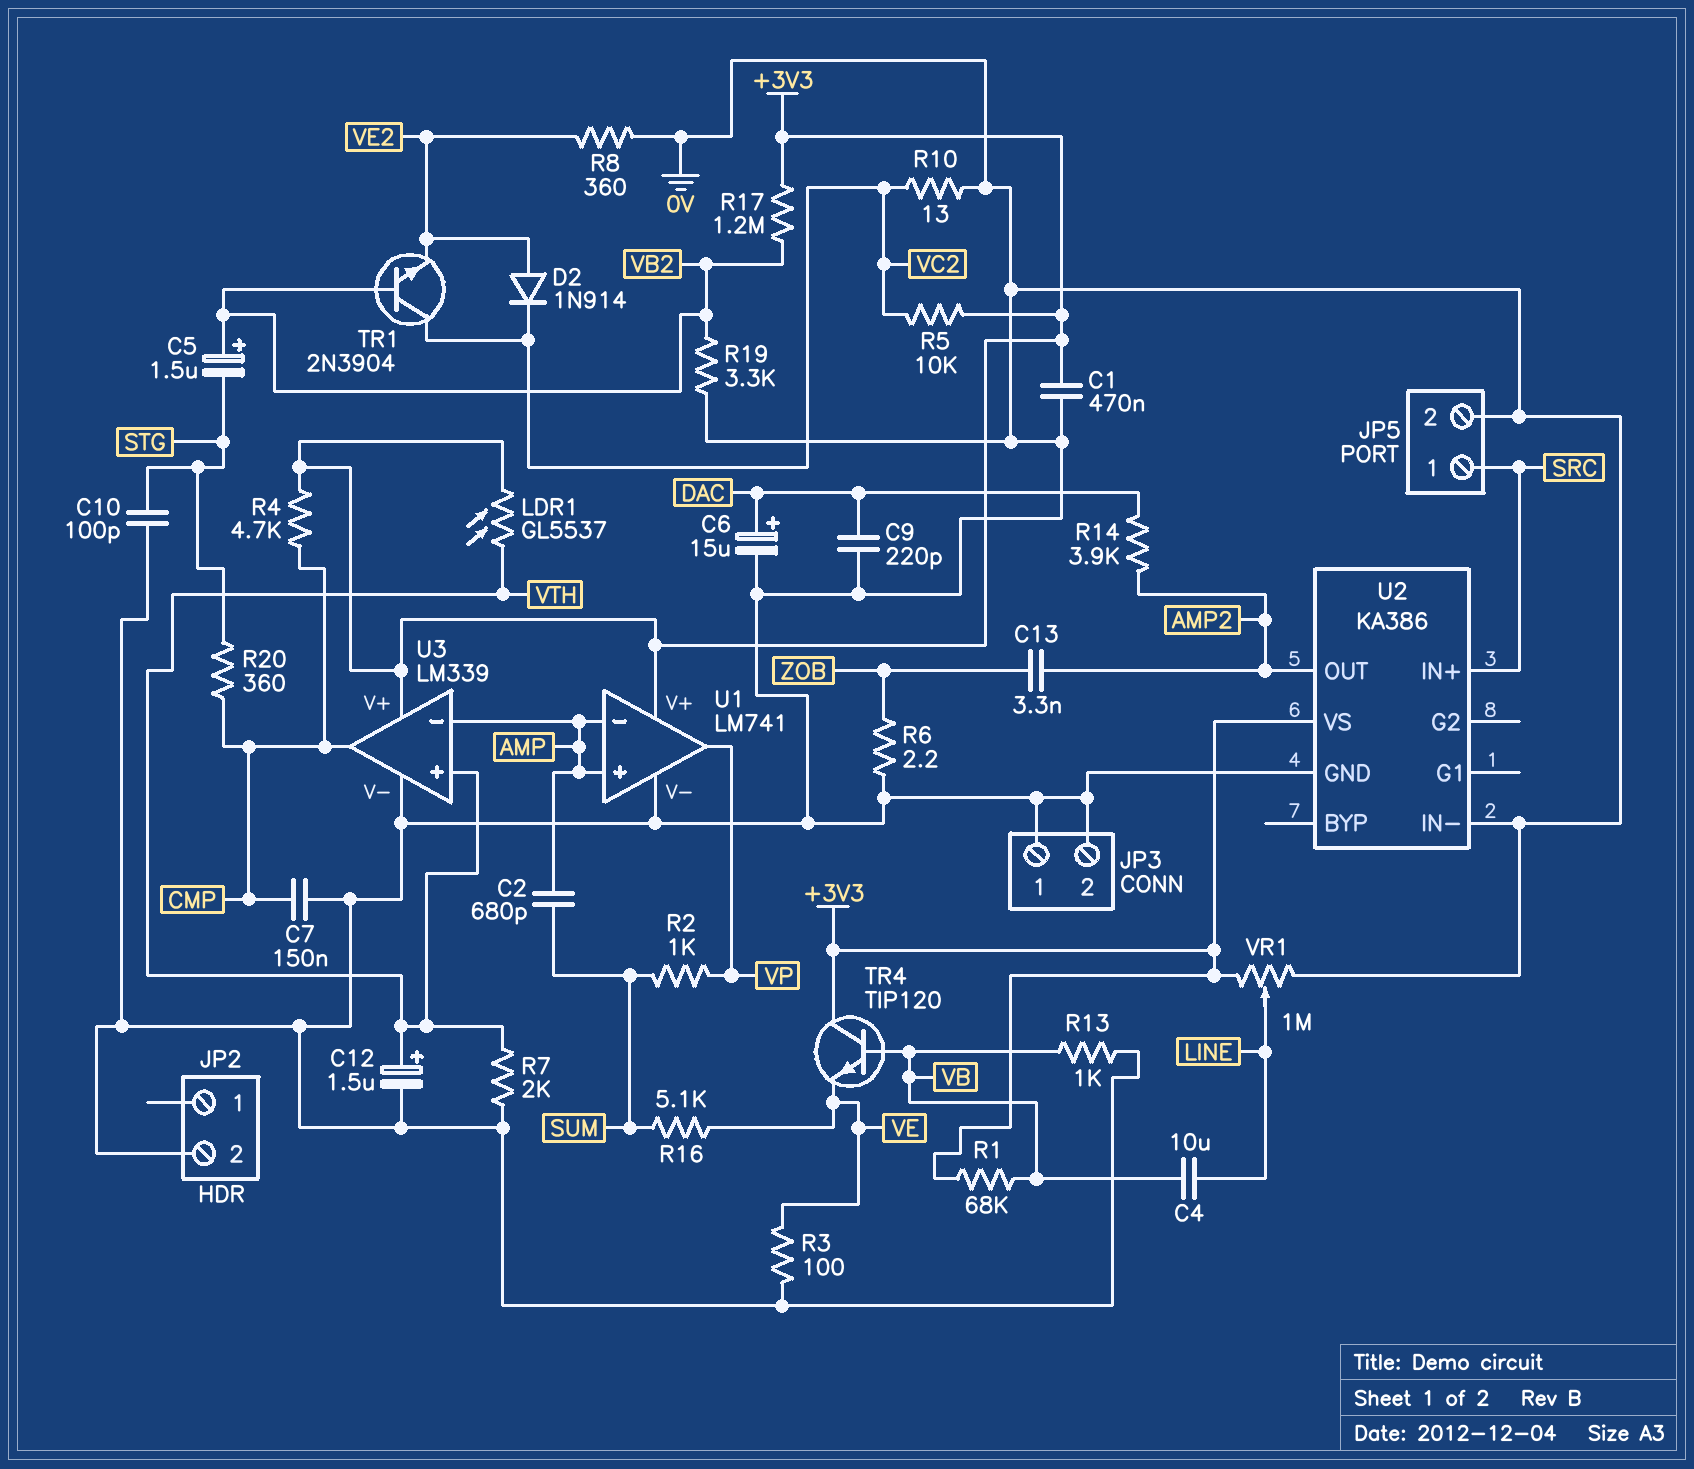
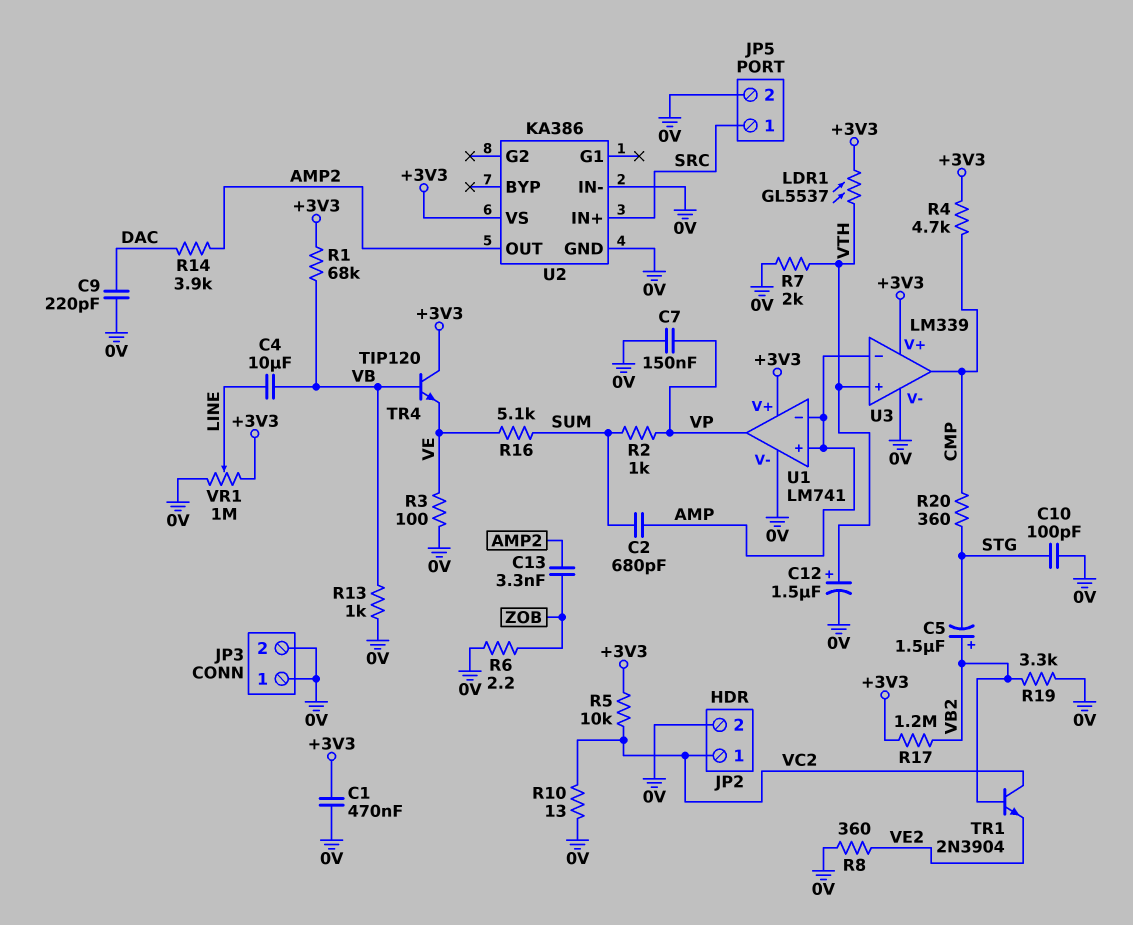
C6: 15uF (plus DAC, minus 0V) -> none
C7: 150nF (0V, CMP) -> 150nF (0V, VP)
D2: diode 1N914 (A VE2, K VC2) -> none
JP2 pin 1: none -> VC2

